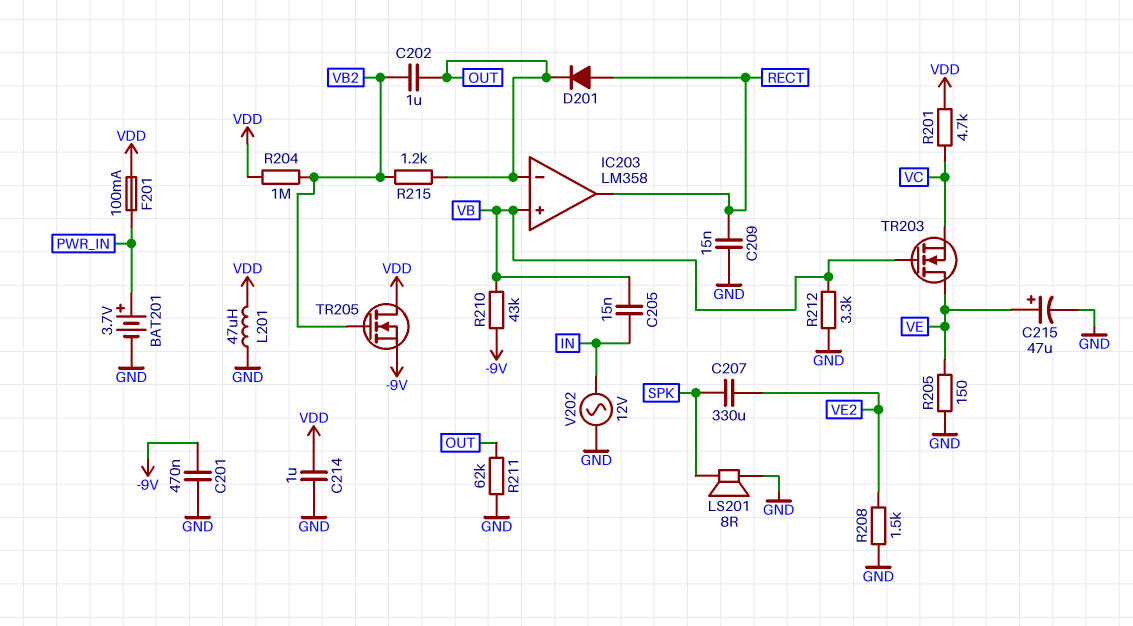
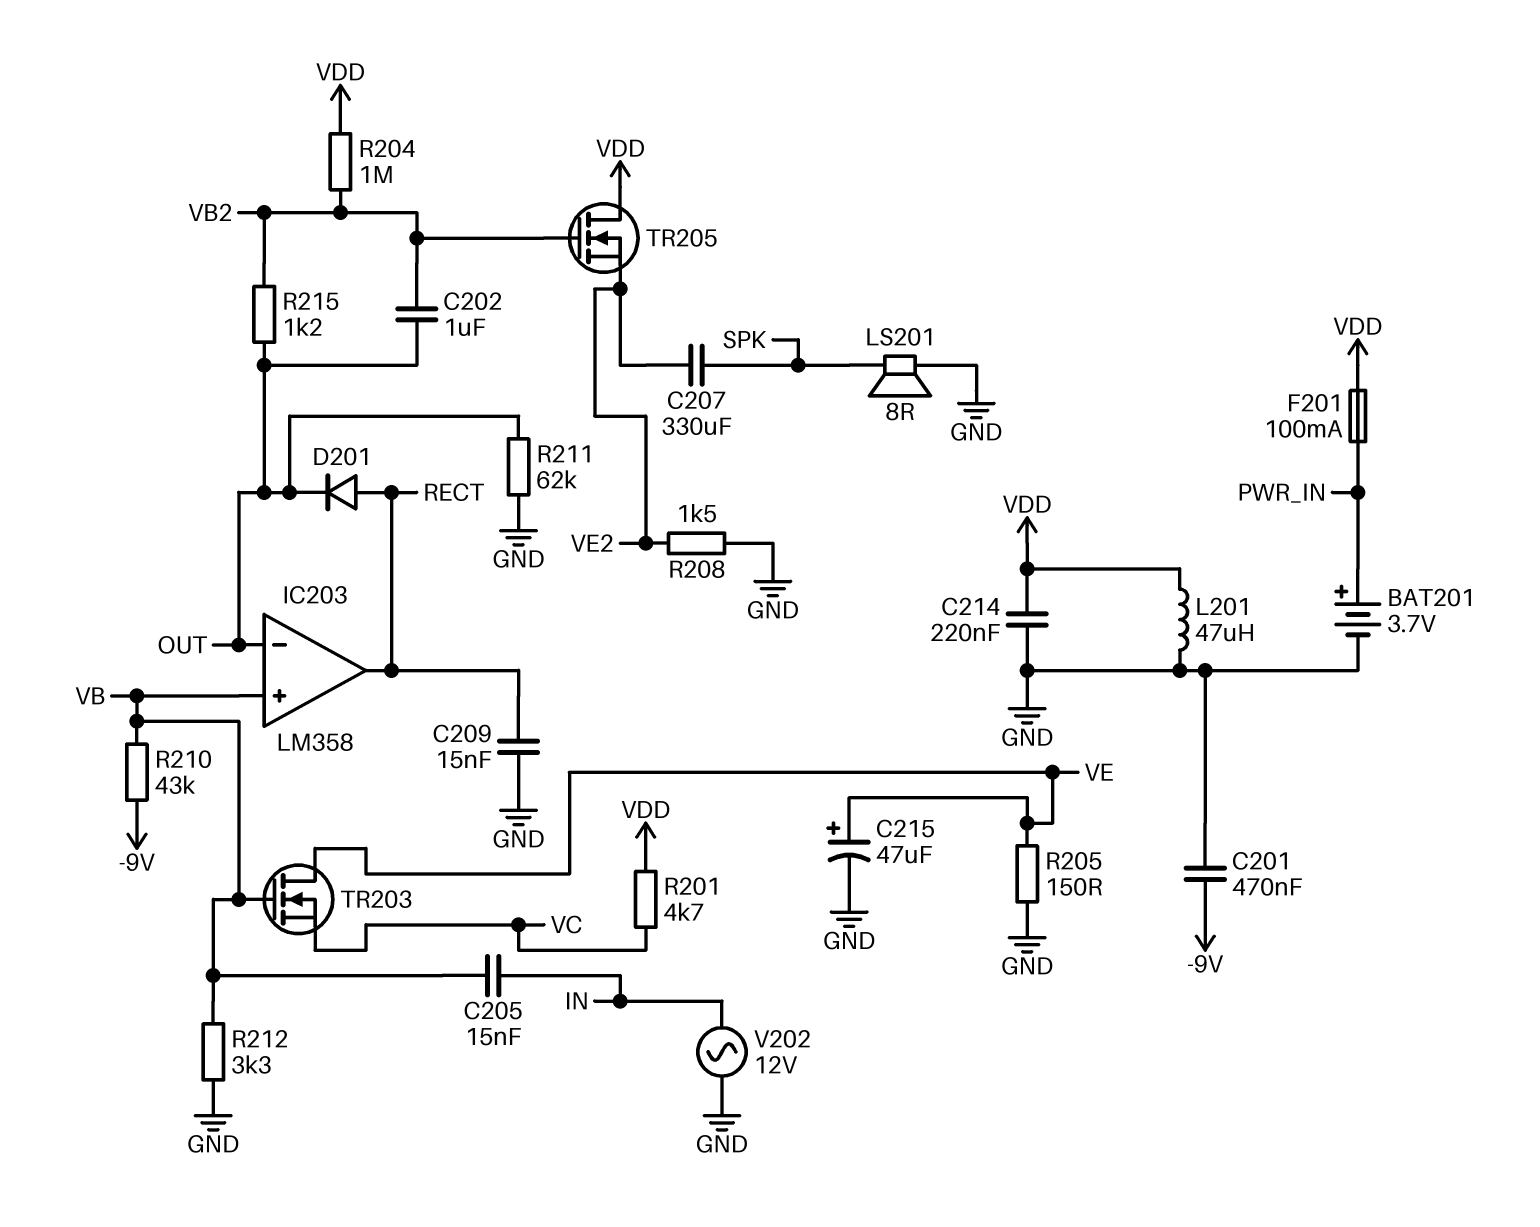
C214: 1uF (GND, VDD) -> 220nF (GND, VDD)
TR205: NMOS (G VB2, D VDD, S -9V) -> NMOS (G VB2, D VDD, S VE2)

